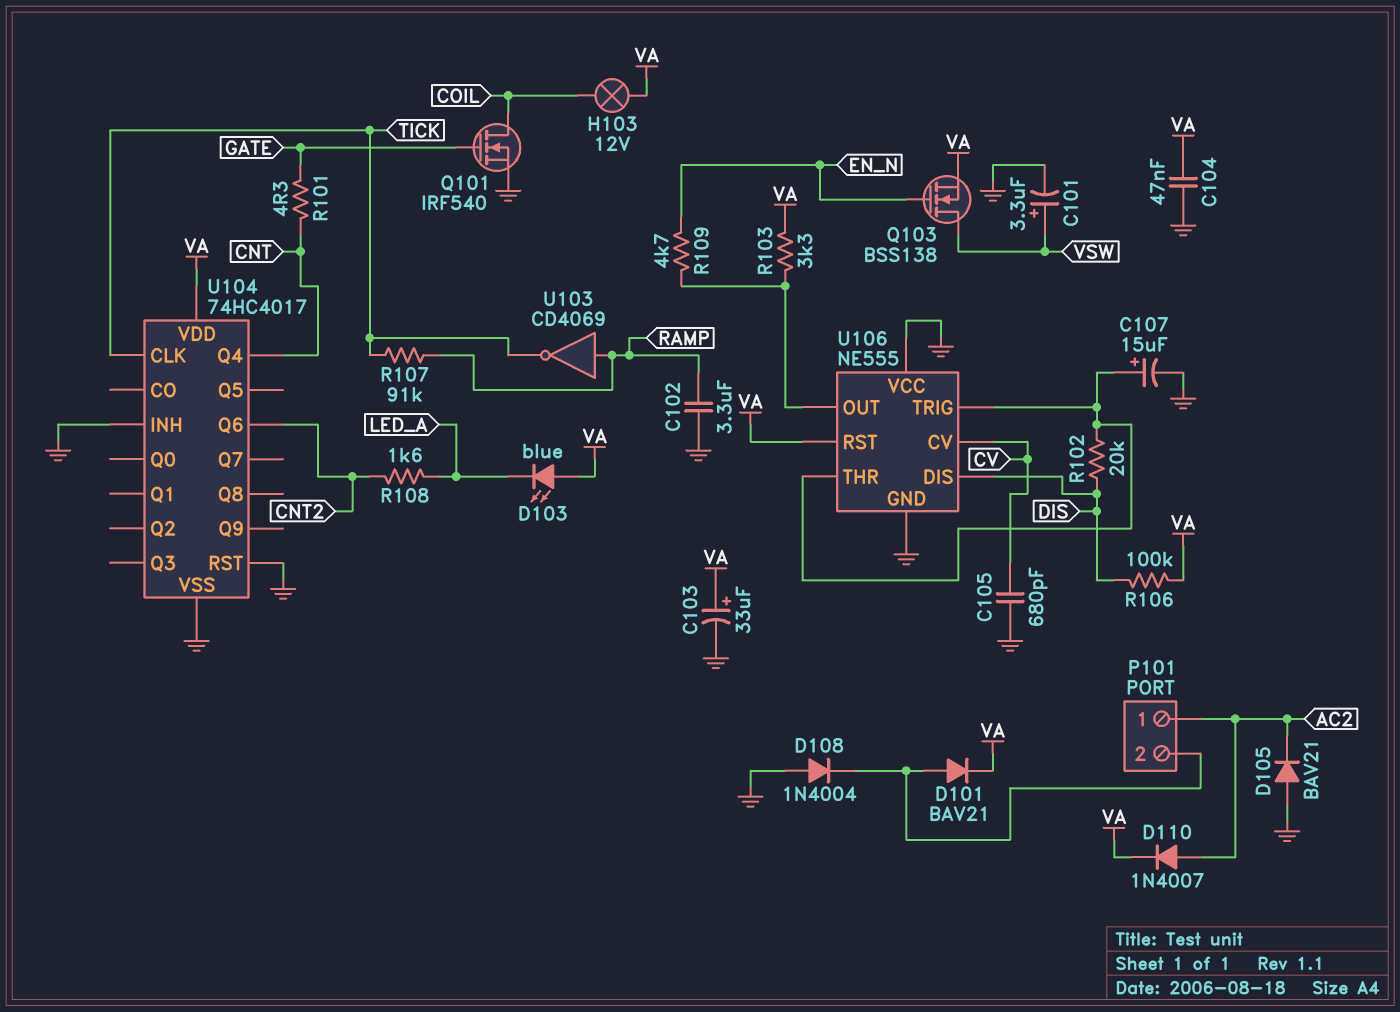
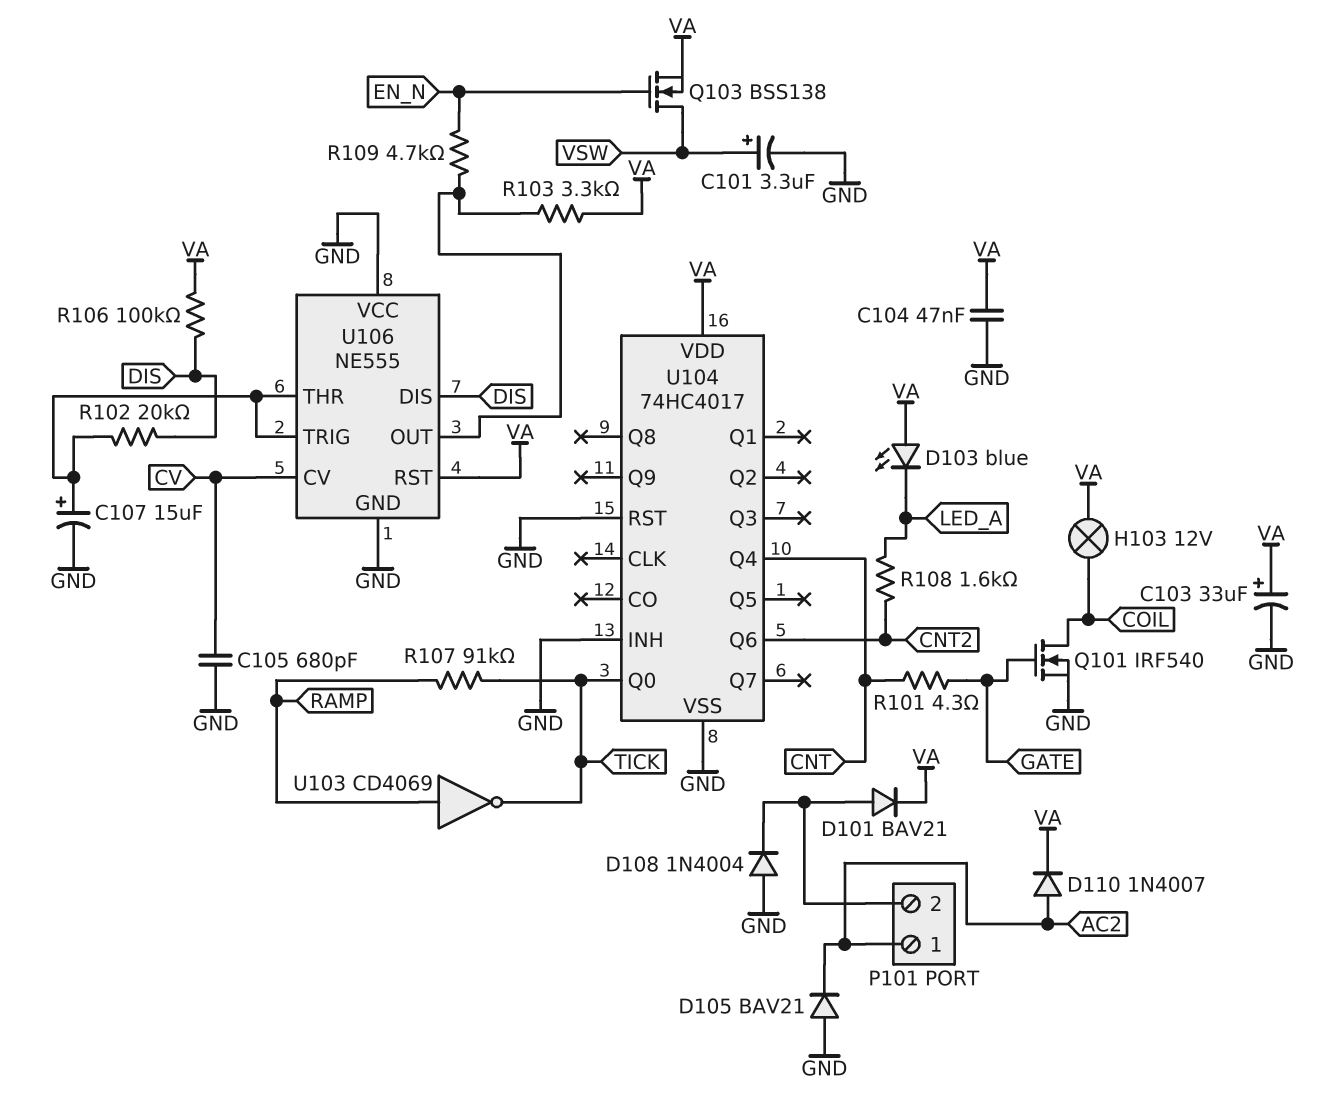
C102: 3.3uF (GND, RAMP) -> none
U104 pin CLK: TICK -> none
U104 pin Q0: none -> TICK

